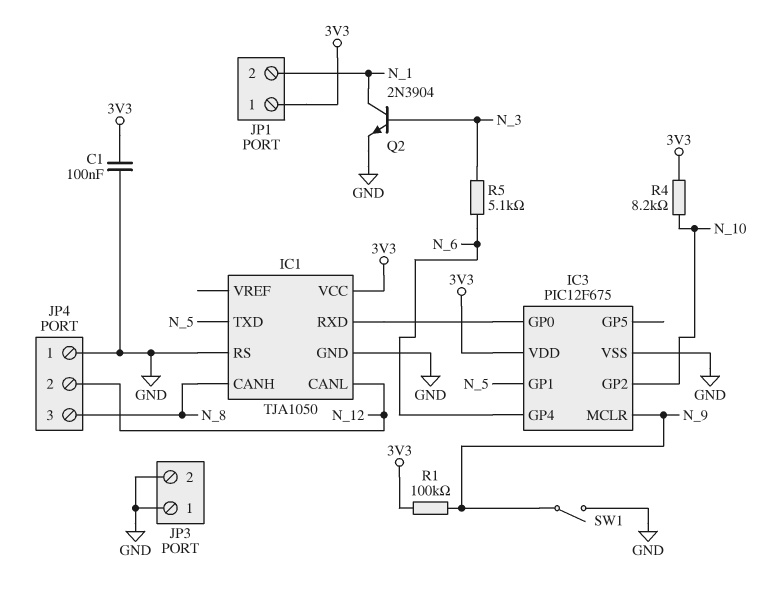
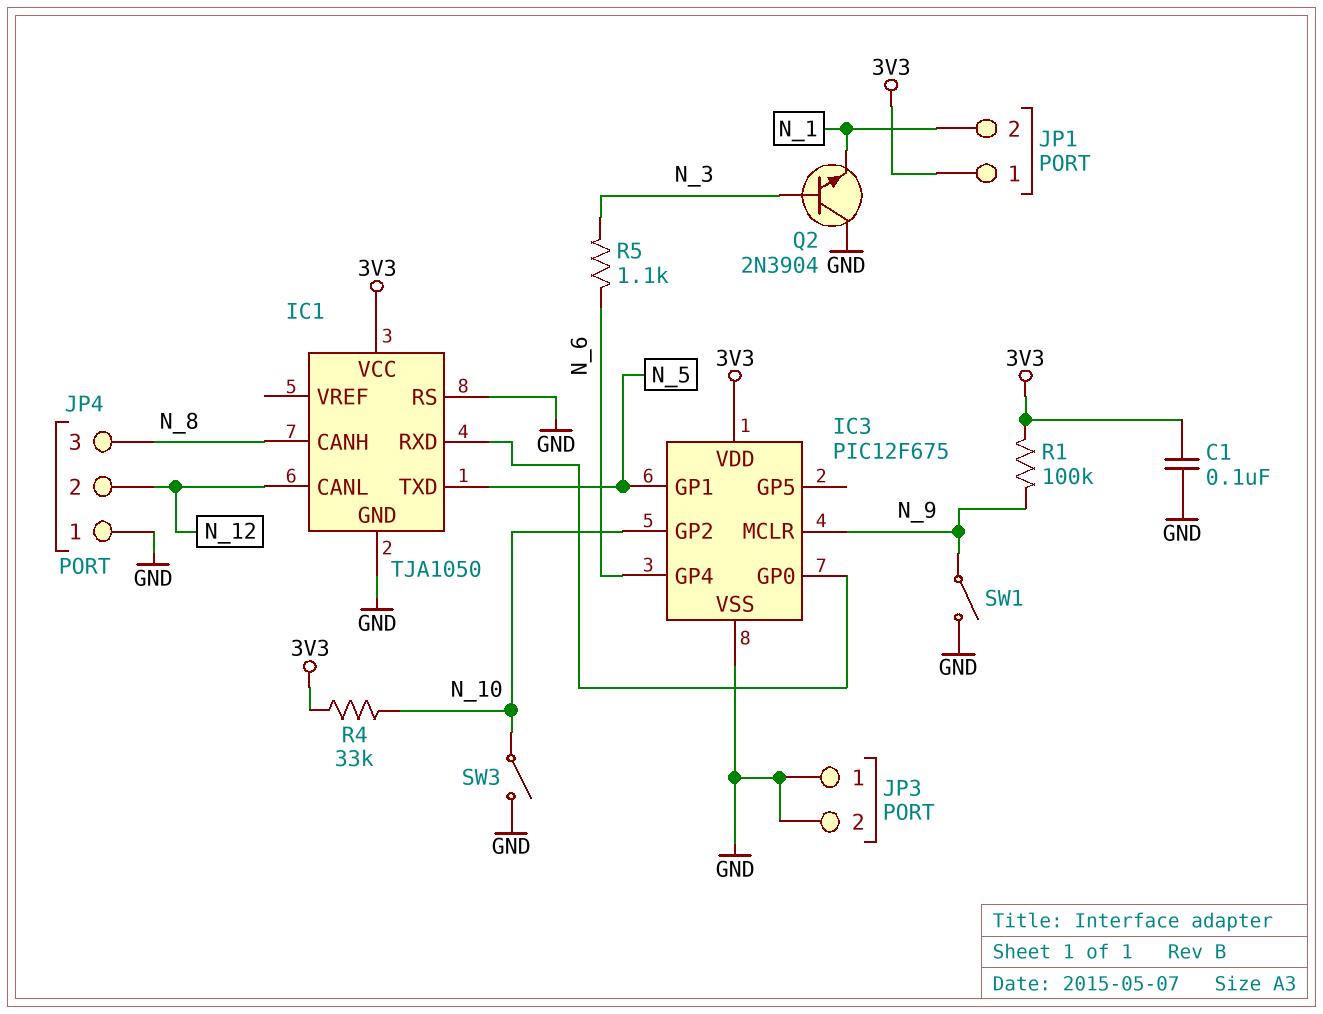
Q2: NPN 2N3904 (B N_3, C N_1, E GND) -> NPN 2N3904 (B N_3, C GND, E N_1)
R4: 8.2k (3V3, N_10) -> 33k (3V3, N_10)
R5: 5.1k (N_3, N_6) -> 1.1k (N_3, N_6)
SW3: none -> switch (GND, N_10)

